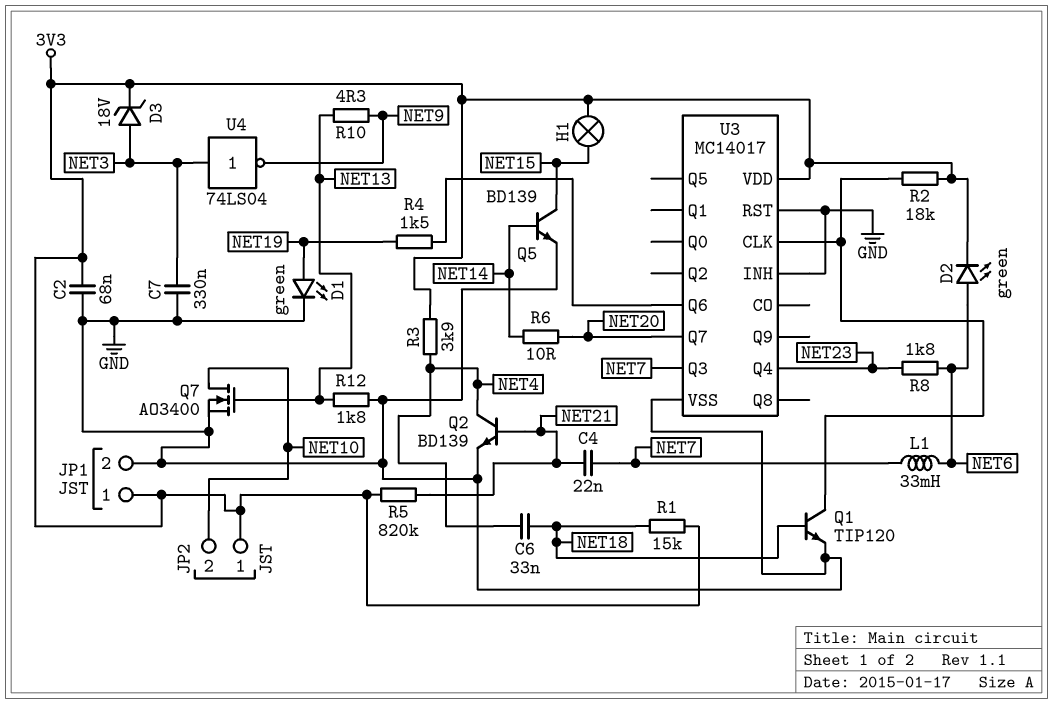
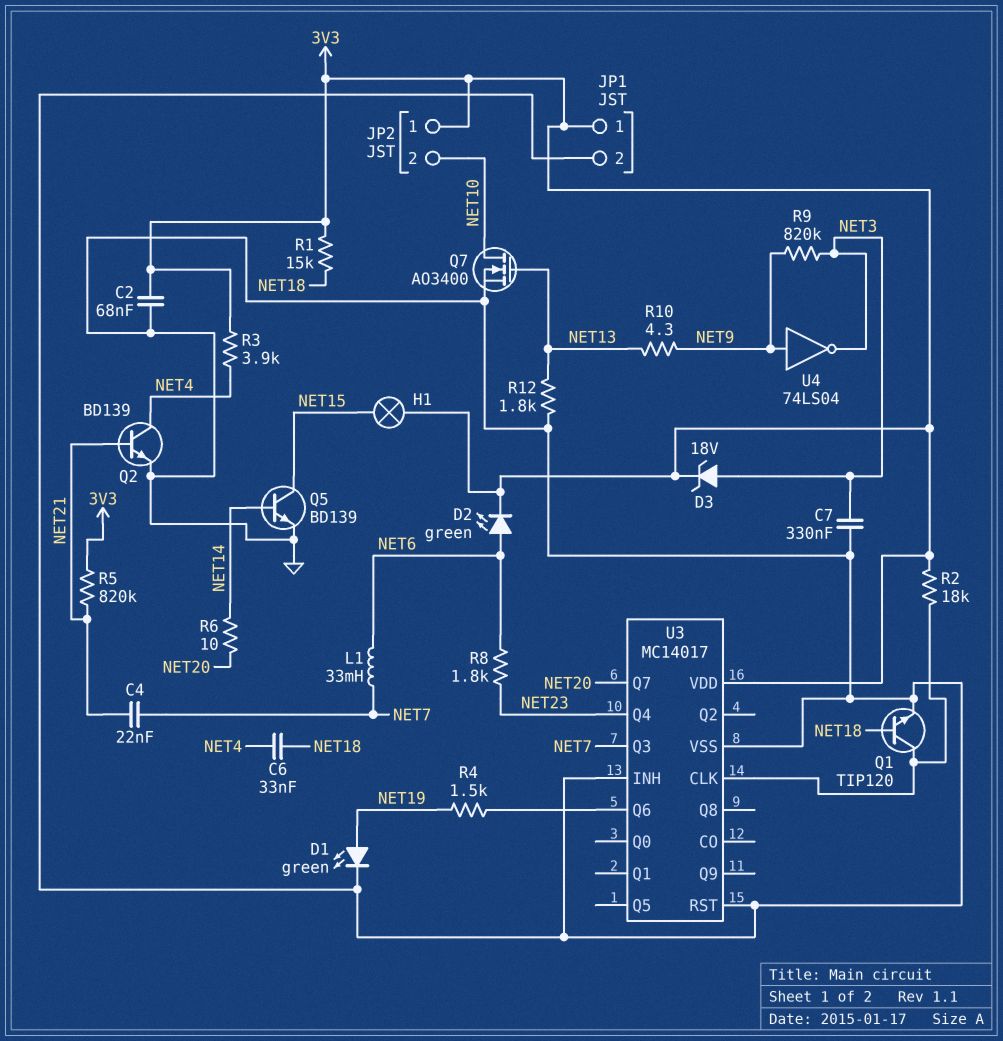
R9: none -> 820k (NET3, NET9)
U4: NOT 74LS04 (in NET3, out NET9) -> NOT 74LS04 (in NET9, out NET3)

